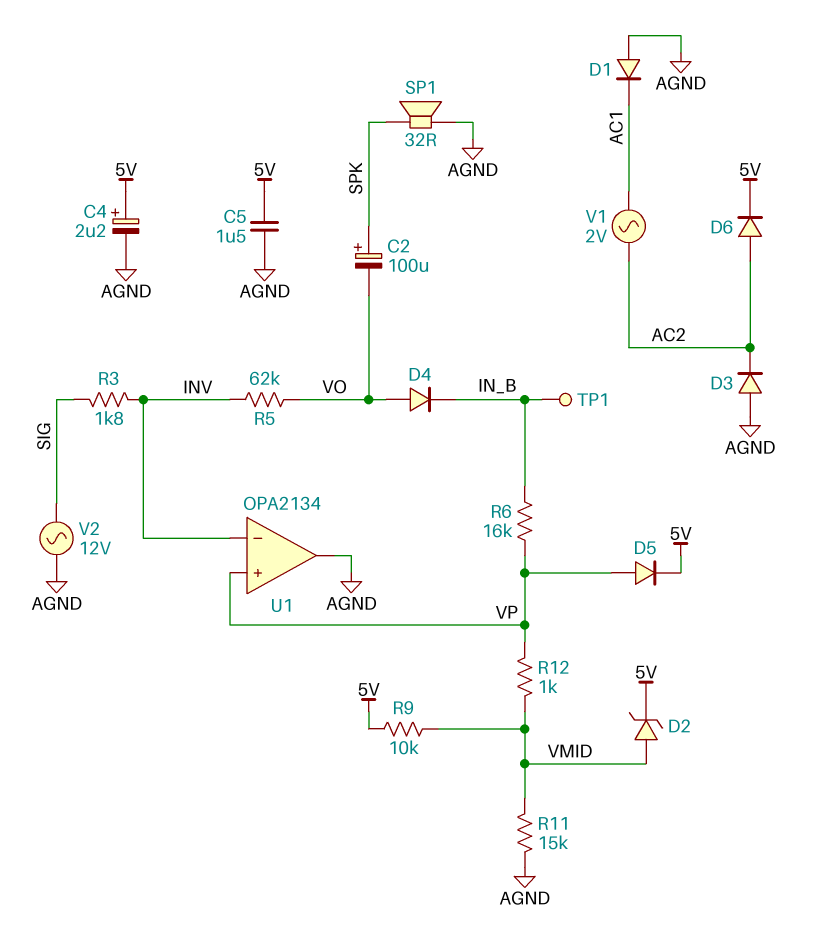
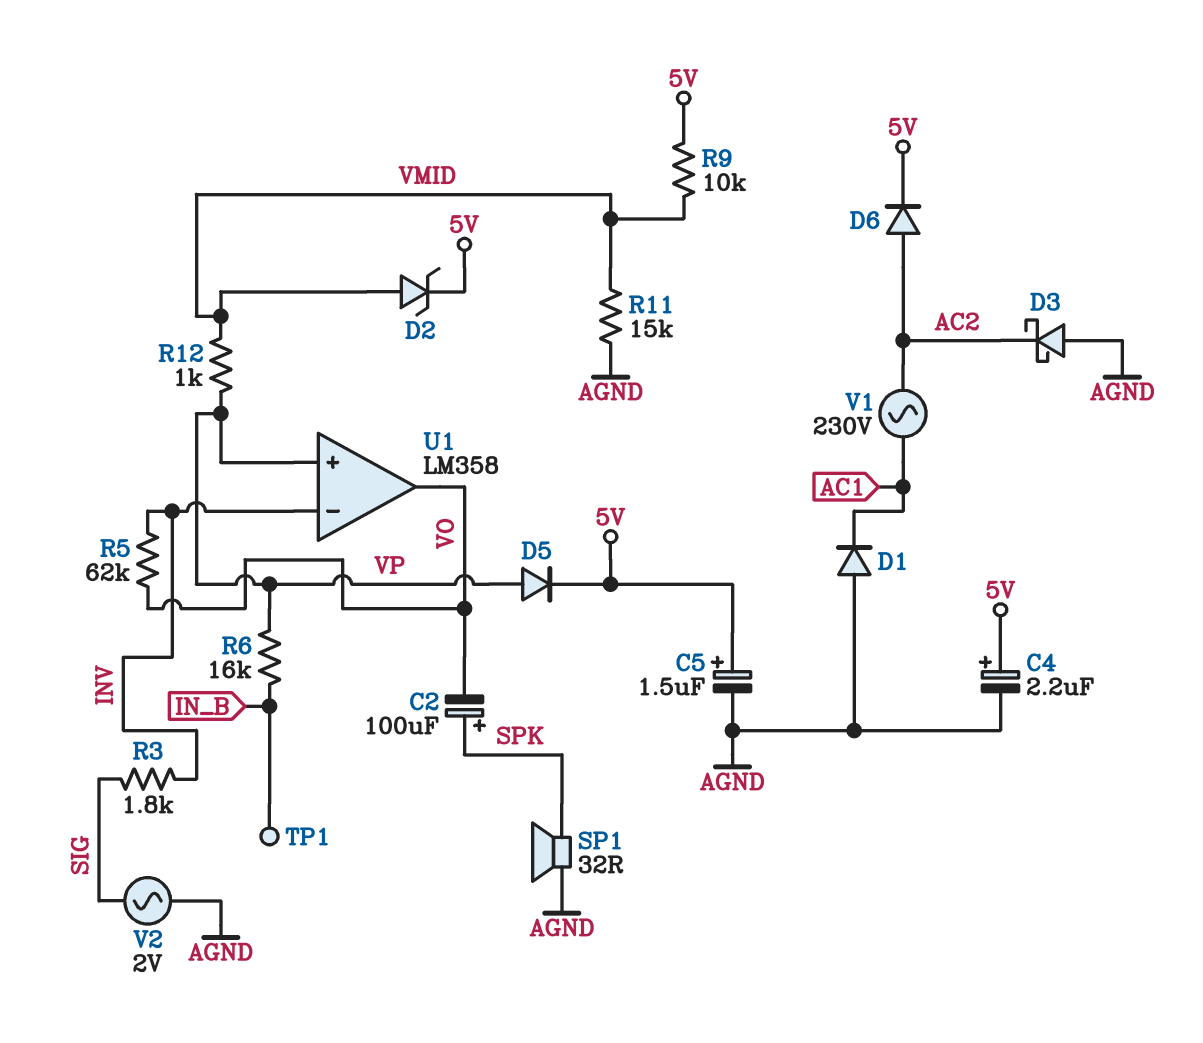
C5: 1.5uF (5V, AGND) -> 1.5uF (plus 5V, minus AGND)
D3: diode (A AGND, K AC2) -> schottky (A AGND, K AC2)
D4: diode (A VO, K IN_B) -> none
U1: OPA2134 -> LM358
U1 pin out: AGND -> VO
V1: AC 2V (AC1, AC2) -> AC 230V (AC1, AC2)
V2: AC 12V (AGND, SIG) -> AC 2V (AGND, SIG)

